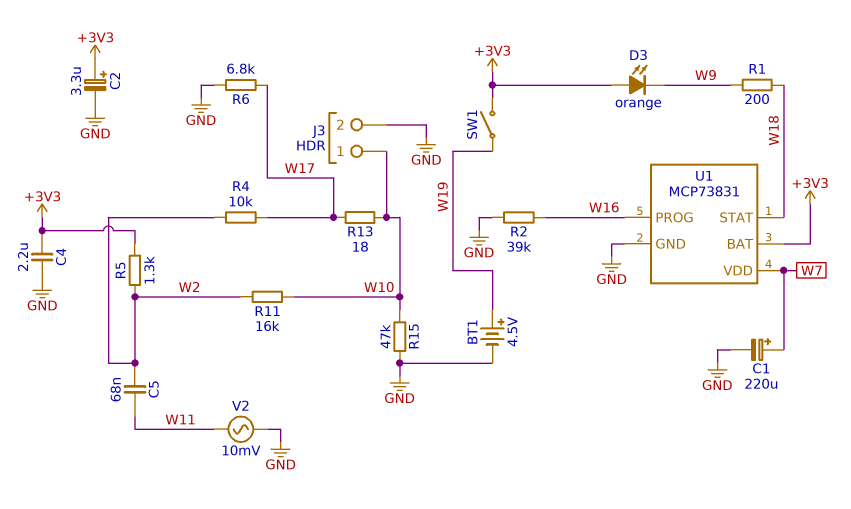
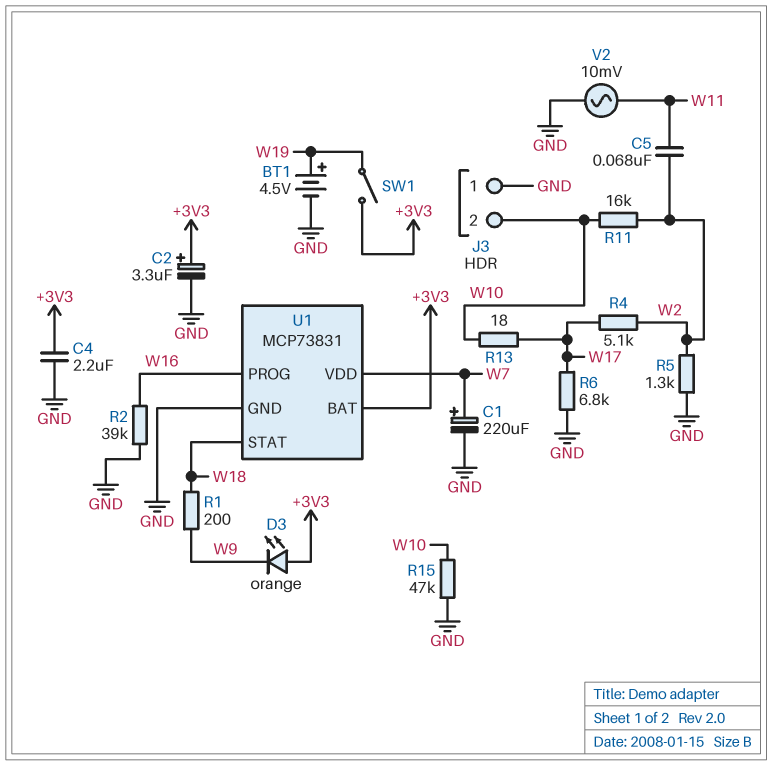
J3 pin 1: W10 -> GND
J3 pin 2: GND -> W10
R4: 10k (W2, W17) -> 5.1k (W2, W17)
R5: 1.3k (+3V3, W2) -> 1.3k (GND, W2)

